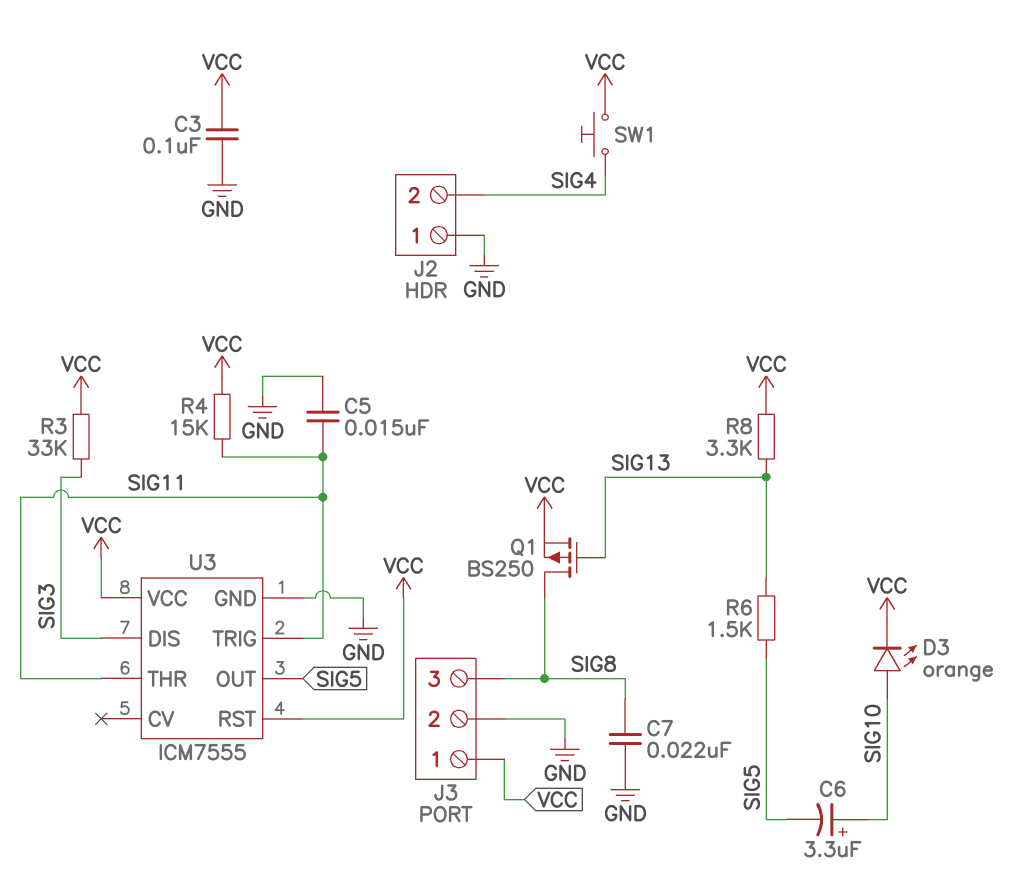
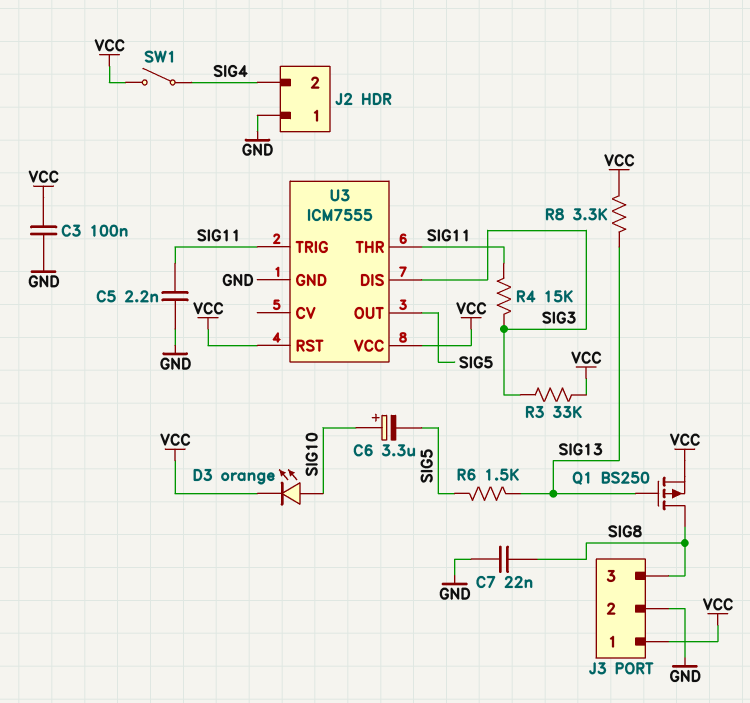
C5: 15nF (GND, SIG11) -> 2.2nF (GND, SIG11)
R4: 15k (SIG11, VCC) -> 15k (SIG3, SIG11)
SW1: button (SIG4, VCC) -> switch (SIG4, VCC)

